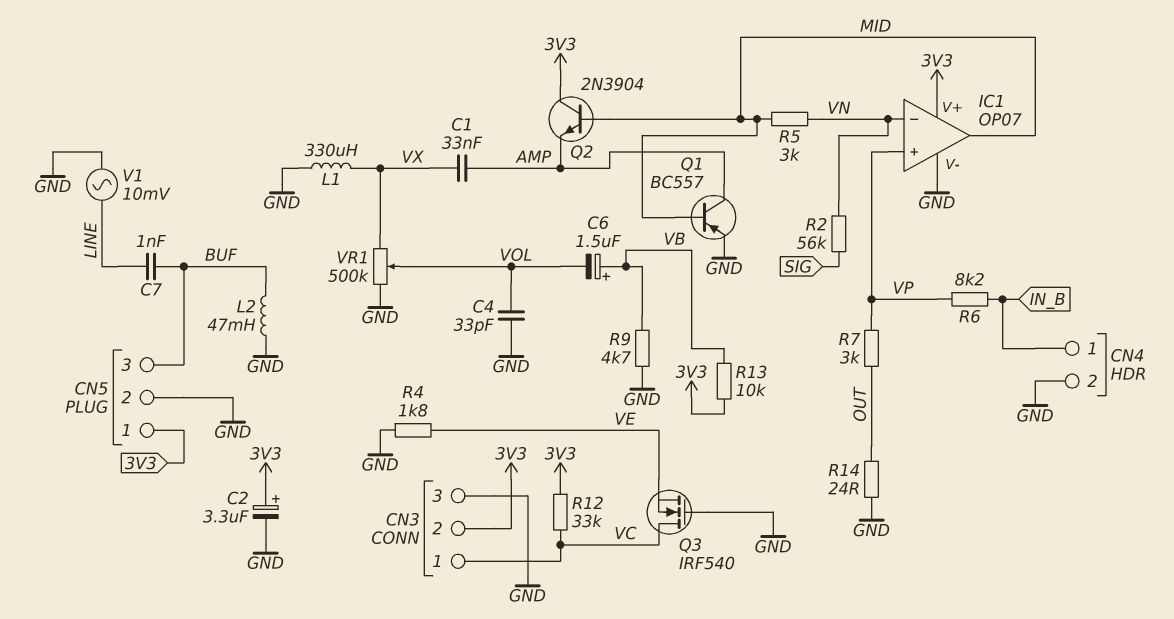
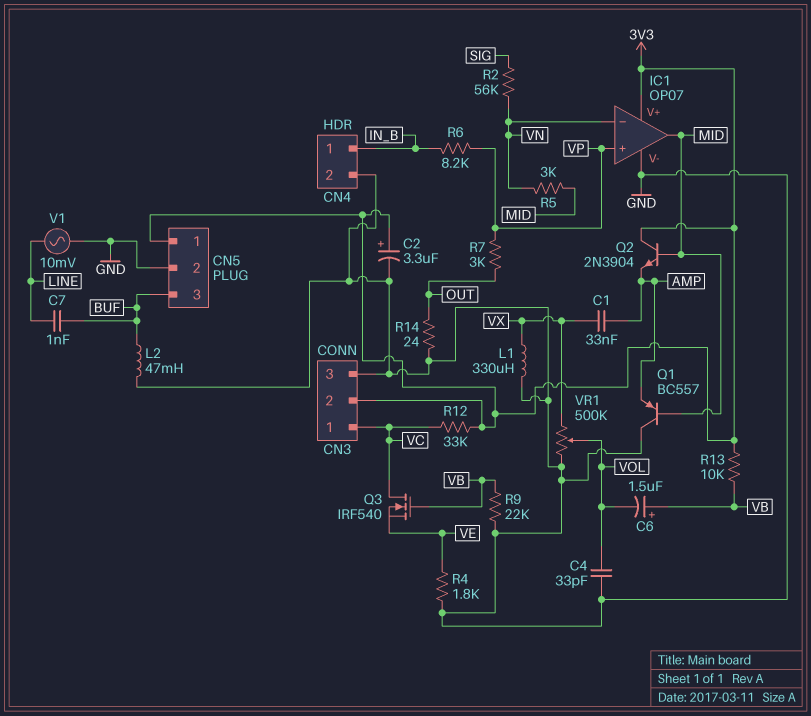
Q1: PNP BC557 (B MID, C AMP, E GND) -> PNP BC557 (B MID, C GND, E AMP)
Q3: NMOS IRF540 (G GND, D VC, S VE) -> NMOS IRF540 (G VB, D VC, S VE)
R9: 4.7k (GND, VB) -> 22k (GND, VB)

